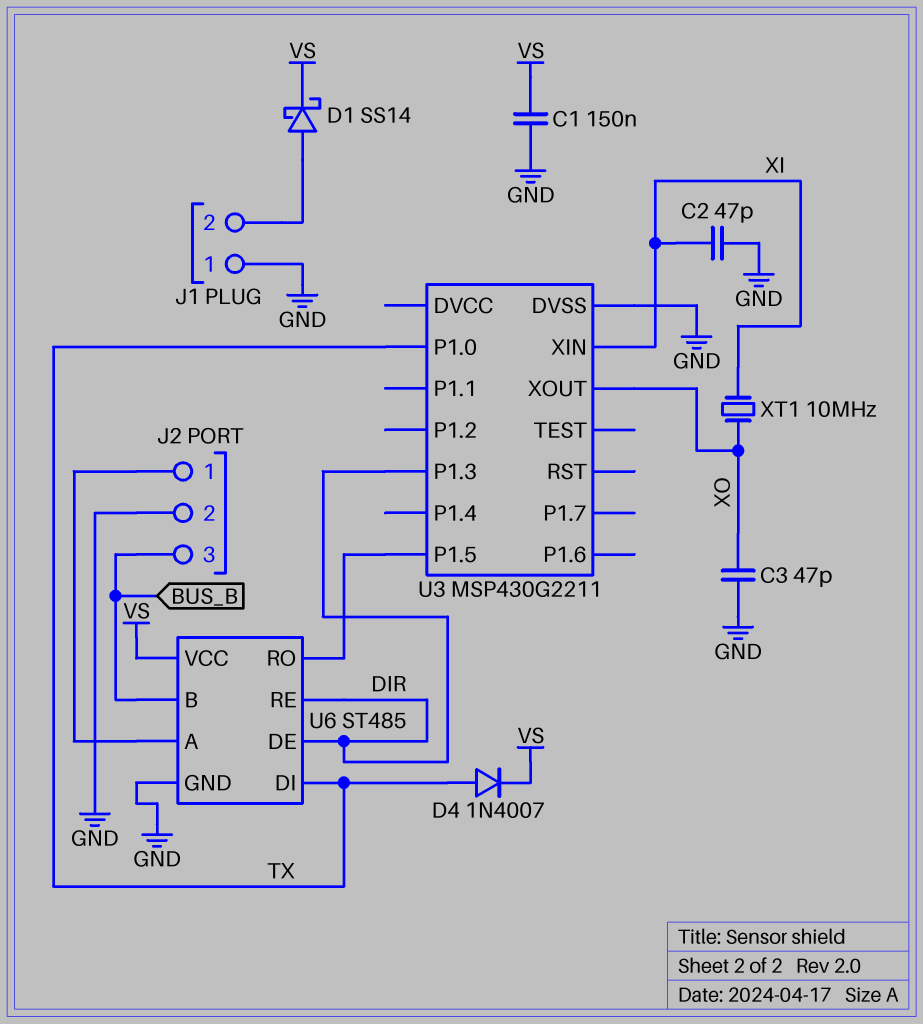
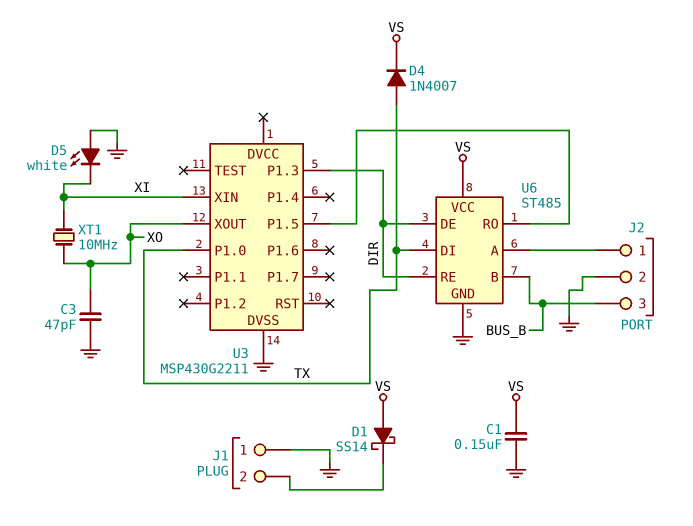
C2: 47pF (GND, XI) -> none
D1: schottky SS14 (A J1/2, K VS) -> schottky SS14 (A VS, K J1/2)
D5: none -> LED white (A GND, K XI)

